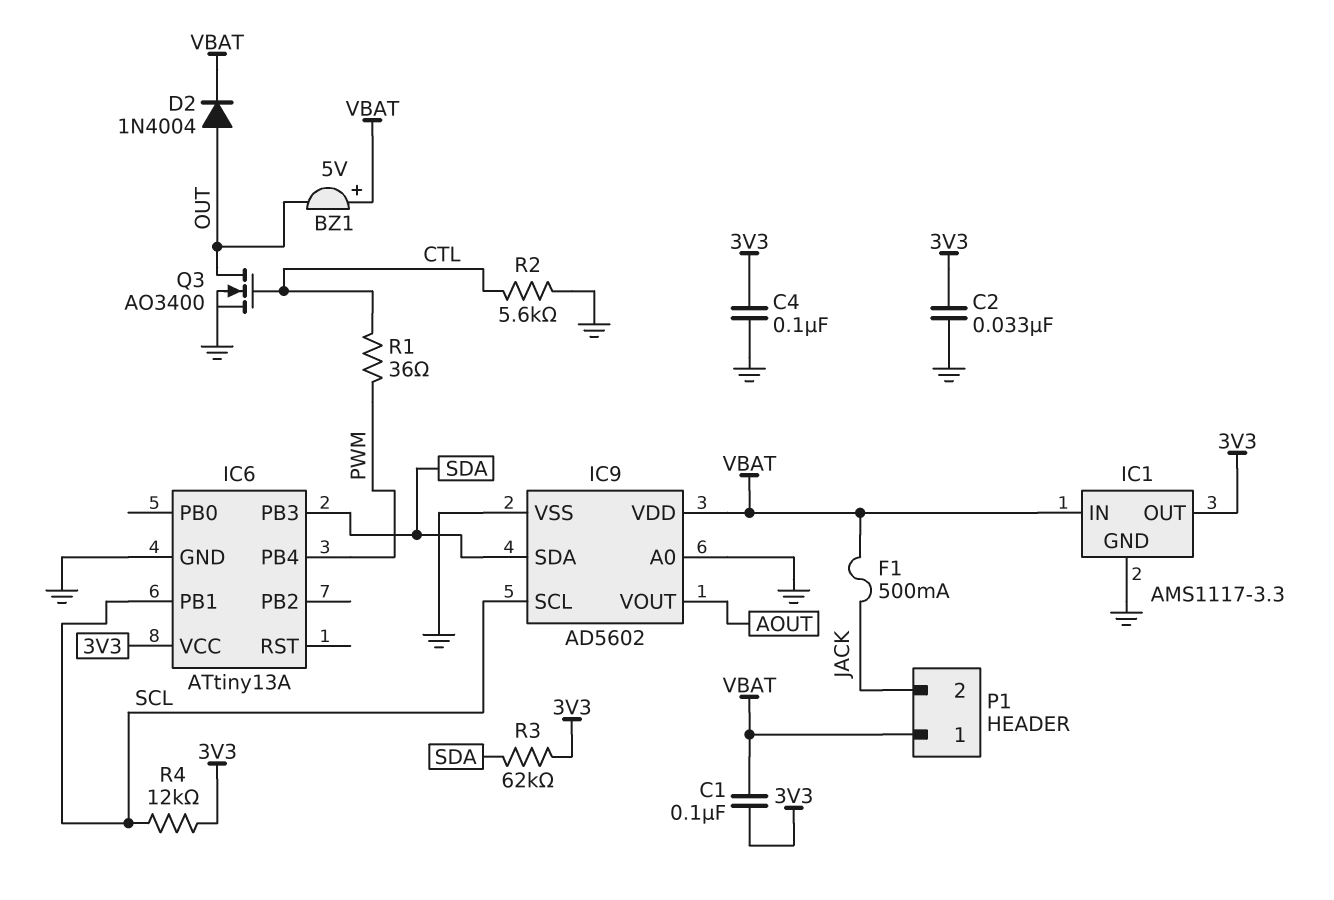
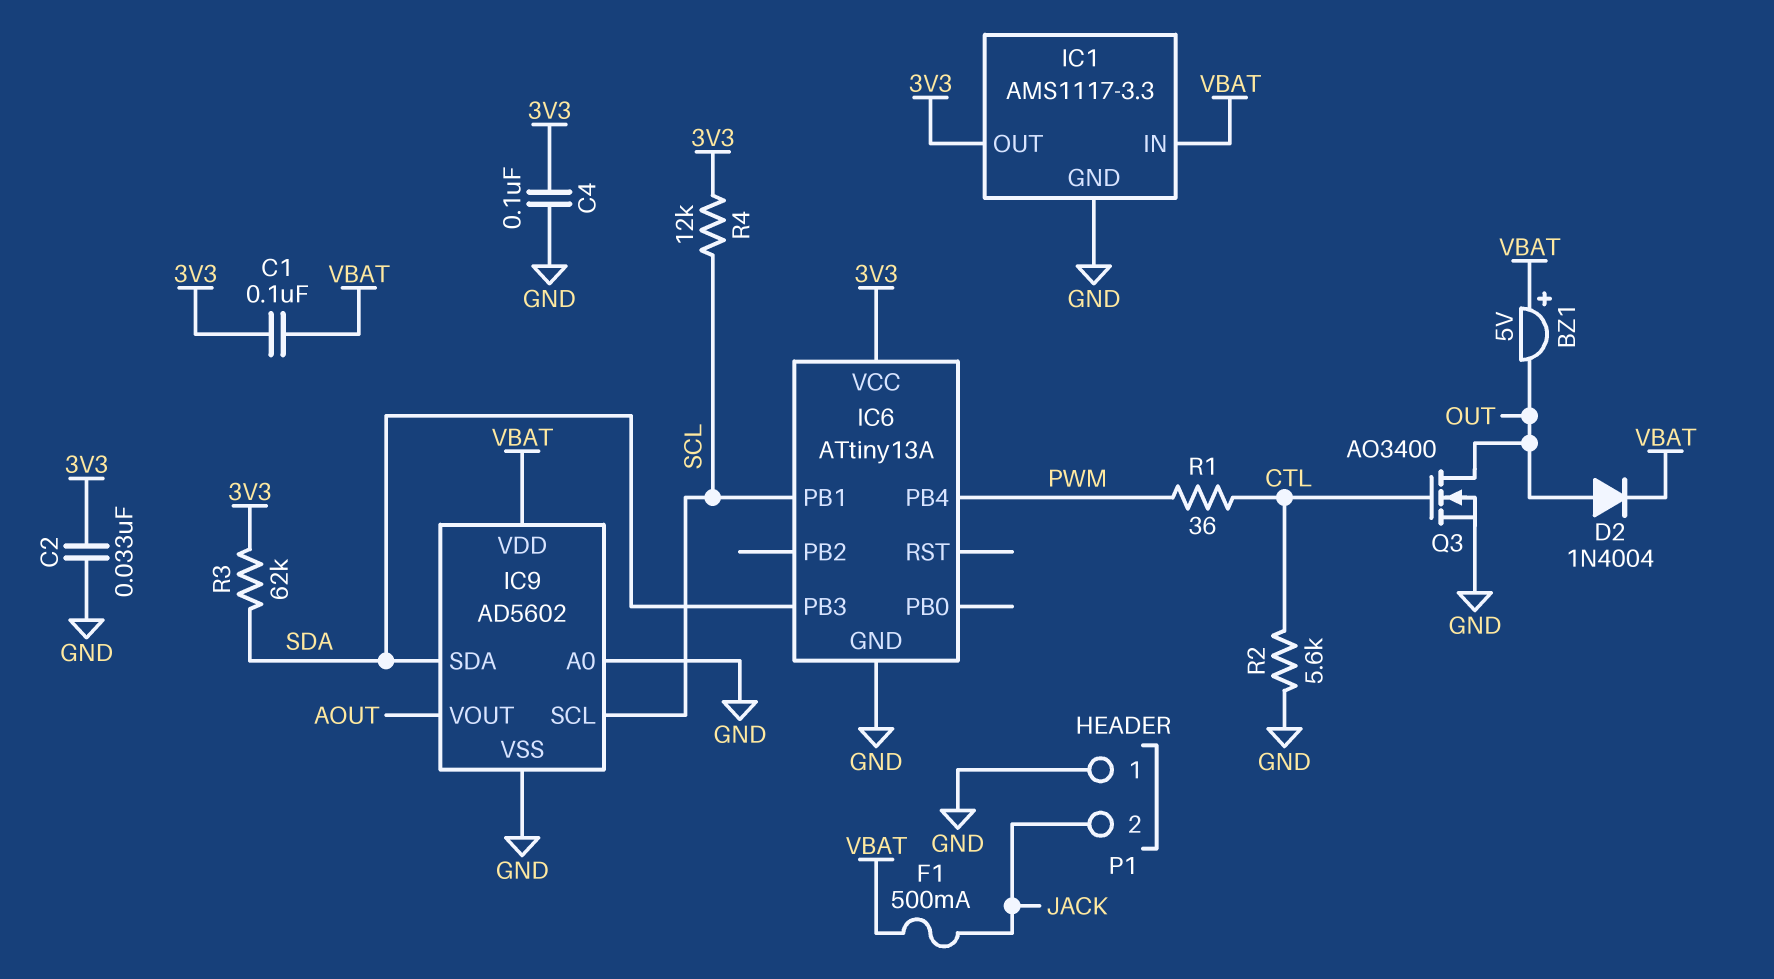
P1 pin 1: VBAT -> GND

